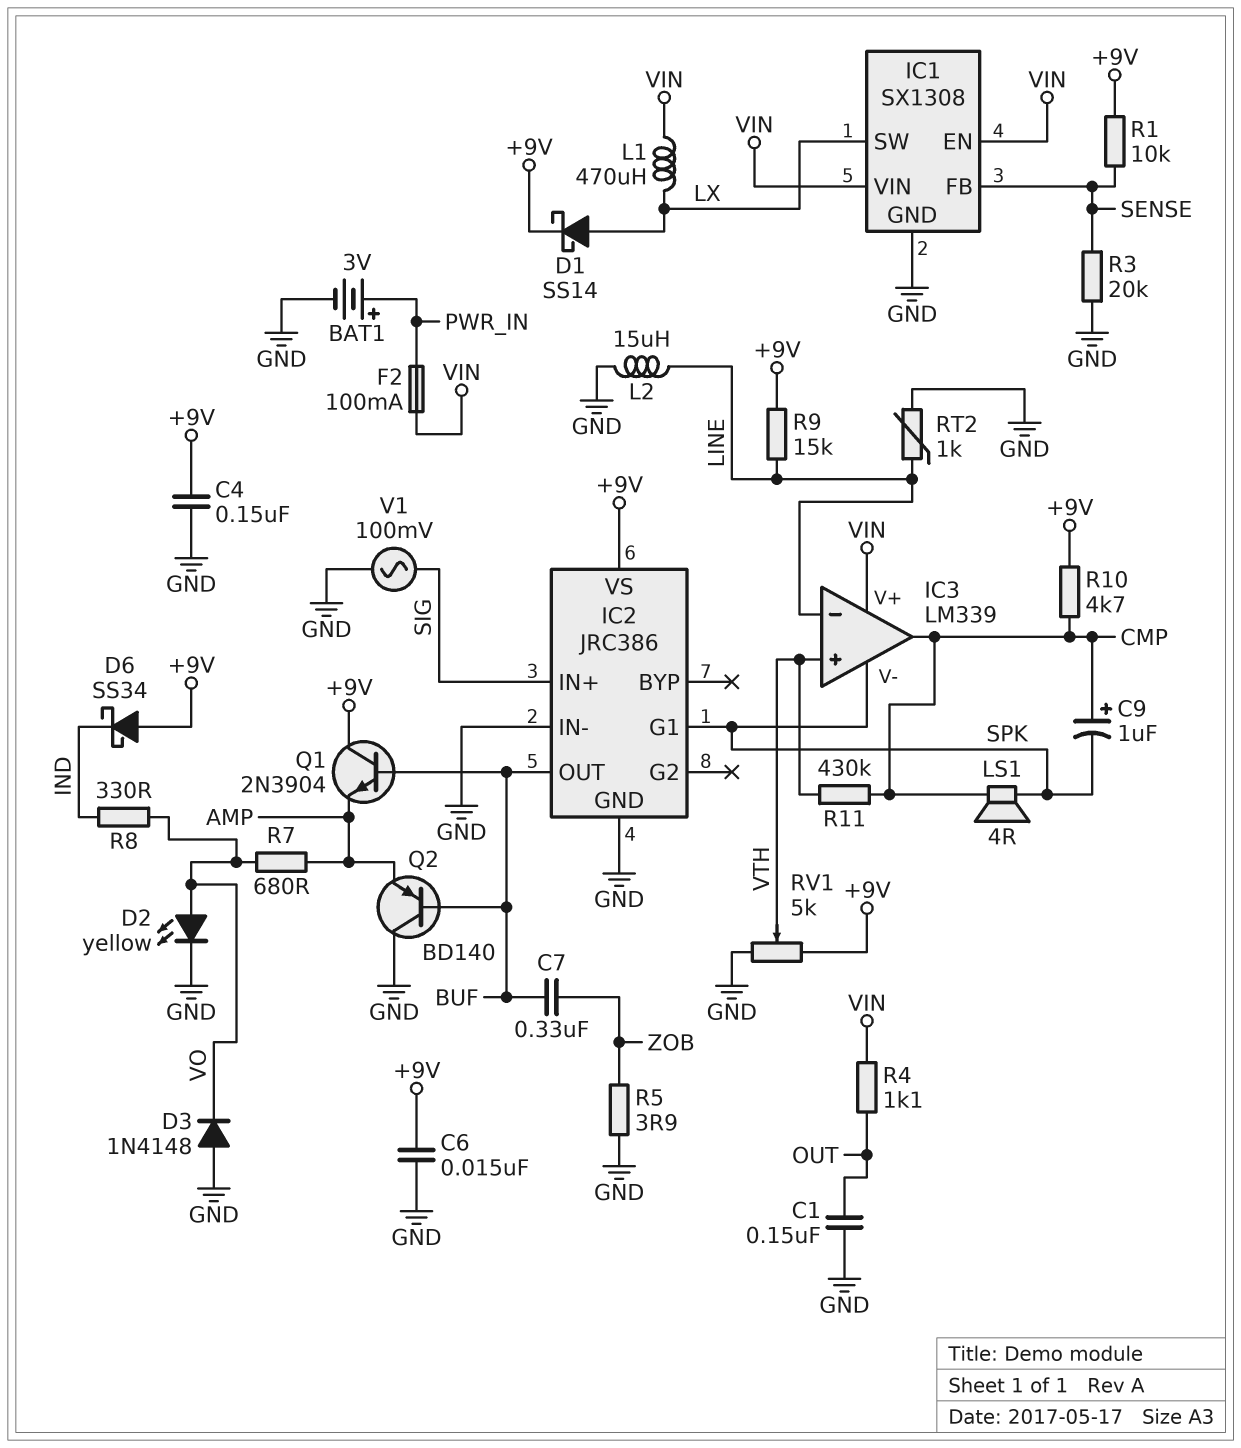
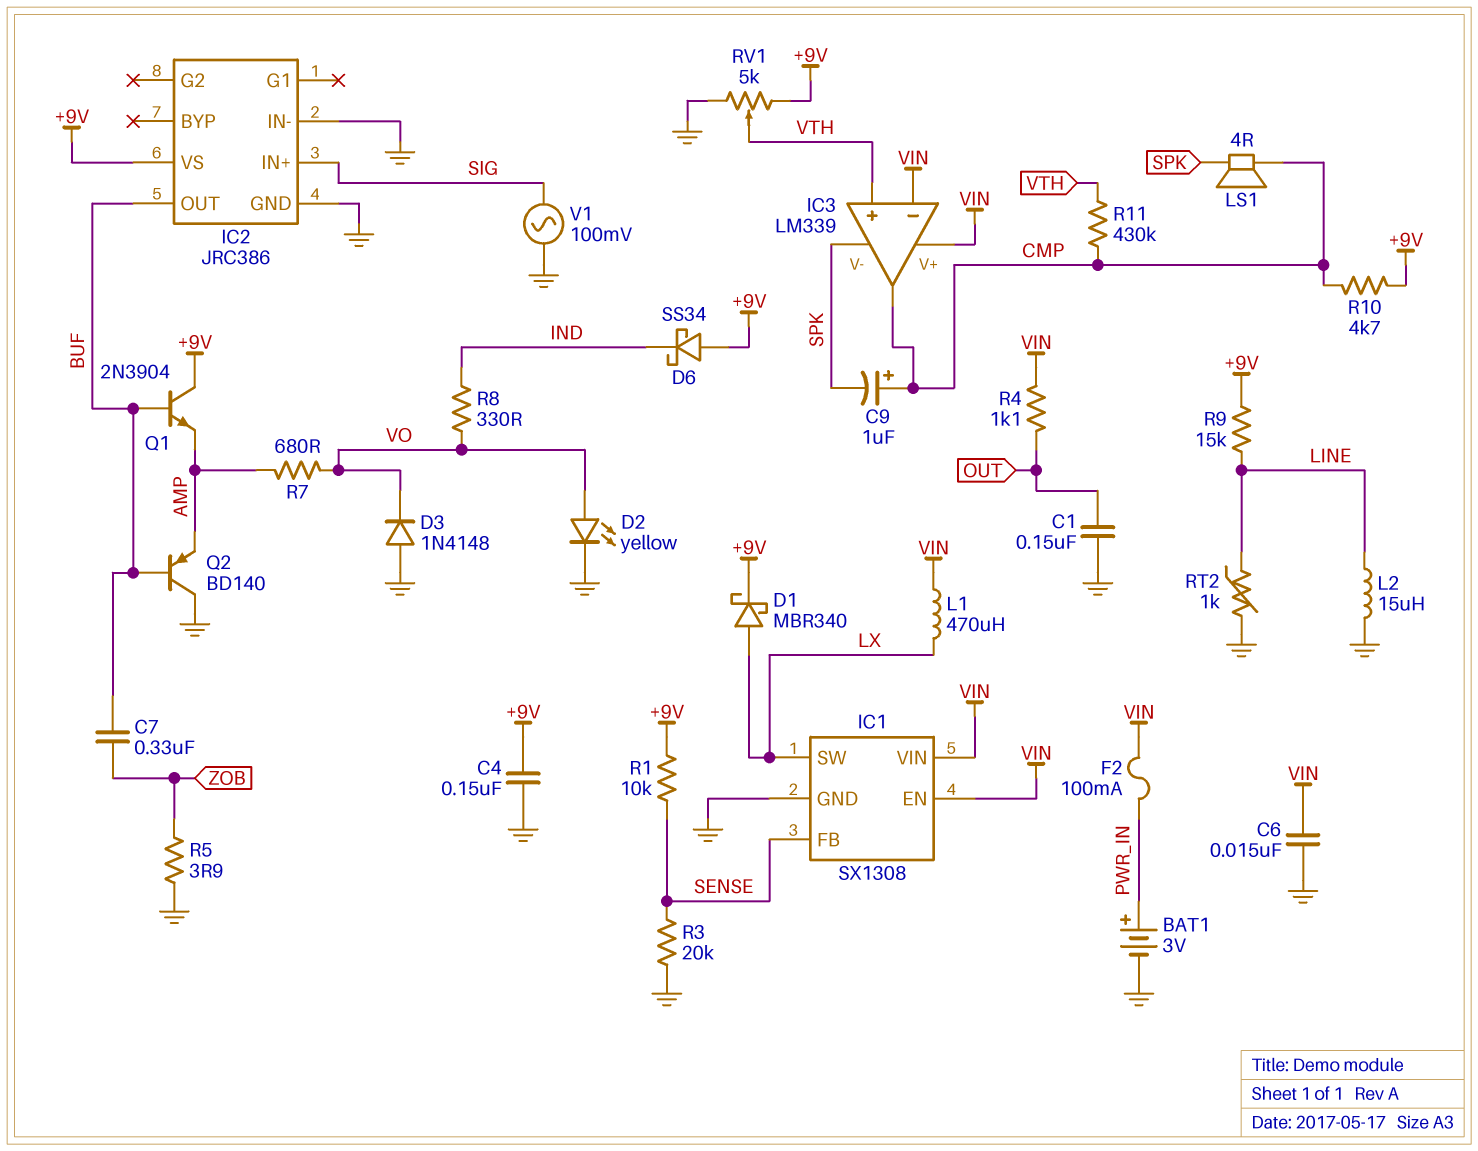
C6: 15nF (+9V, GND) -> 15nF (GND, VIN)
D1: schottky SS14 (A LX, K +9V) -> schottky MBR340 (A LX, K +9V)
IC2 pin G1: SPK -> none
IC3 pin in-: LINE -> VIN

